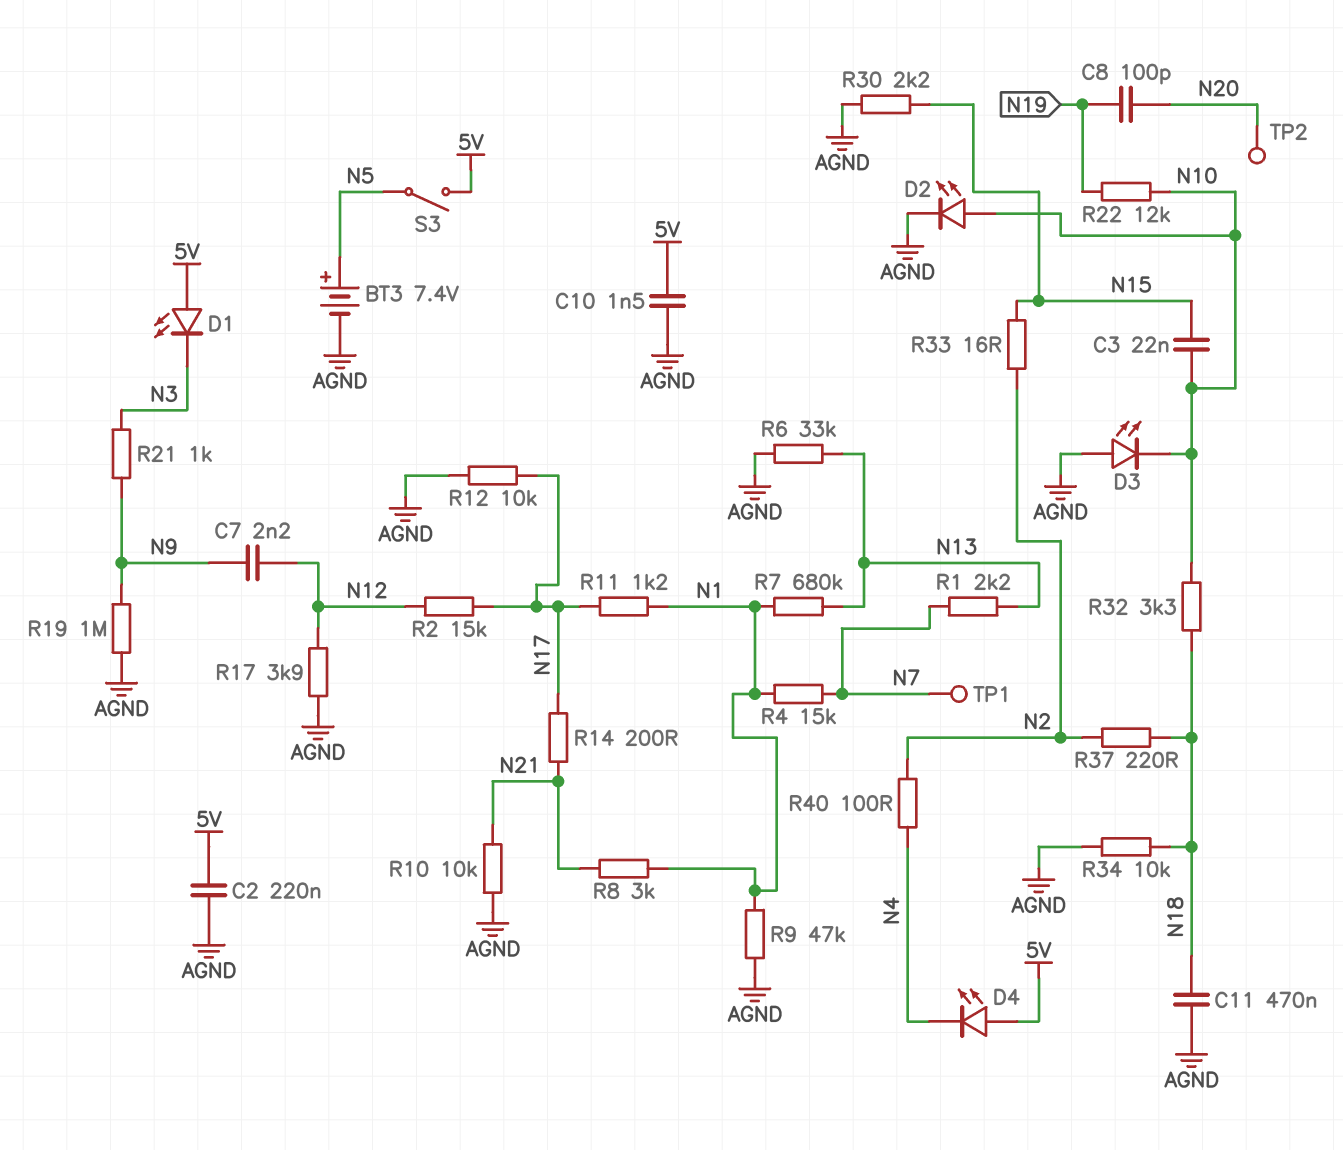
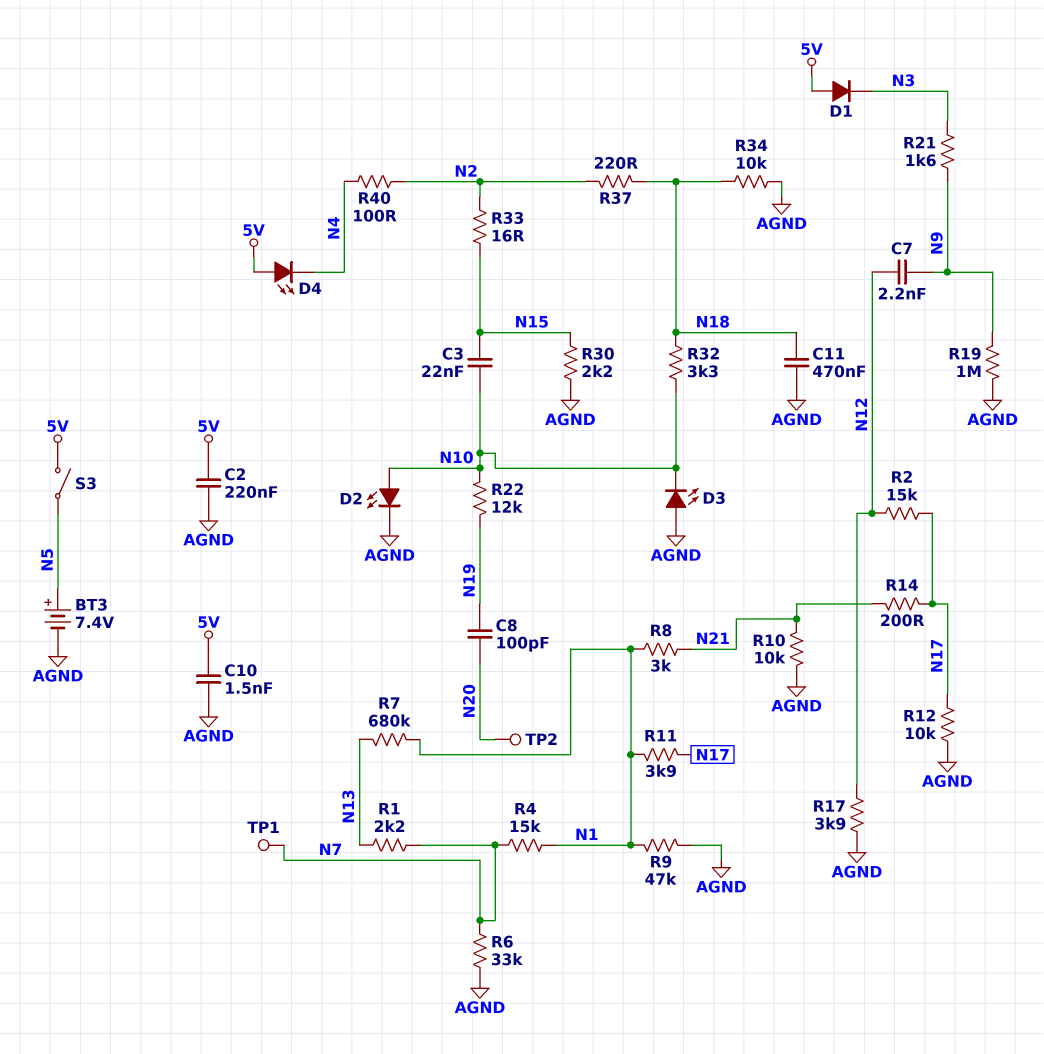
D1: LED (A 5V, K N3) -> diode (A 5V, K N3)
R6: 33k (AGND, N13) -> 33k (AGND, N7)
R11: 1.2k (N1, N17) -> 3.9k (N1, N17)
R21: 1k (N3, N9) -> 1.6k (N3, N9)

